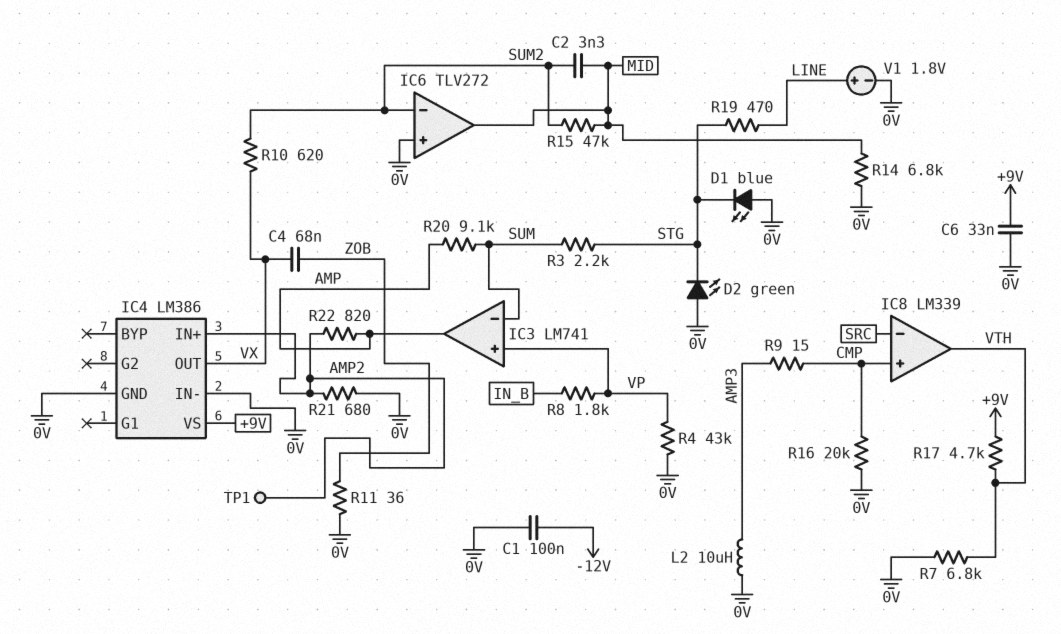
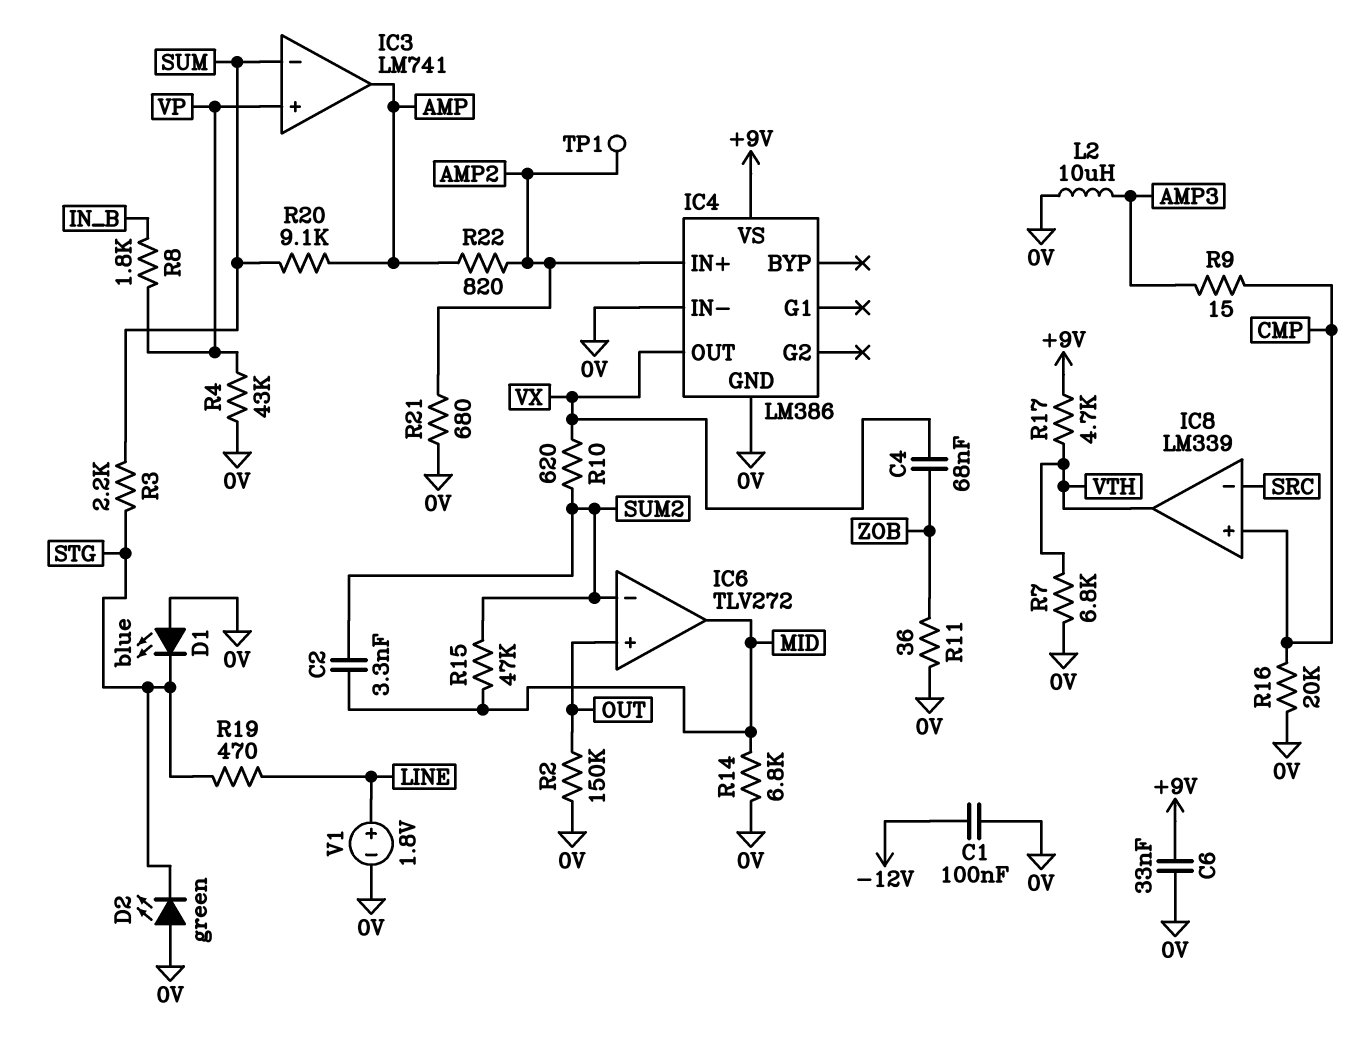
IC6 pin in+: 0V -> OUT
R2: none -> 150k (0V, OUT)

